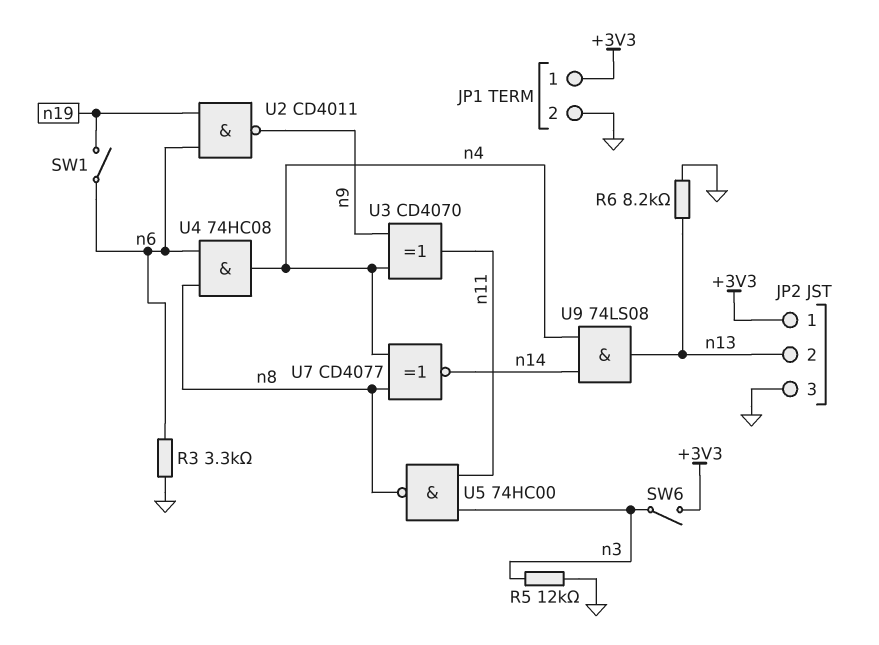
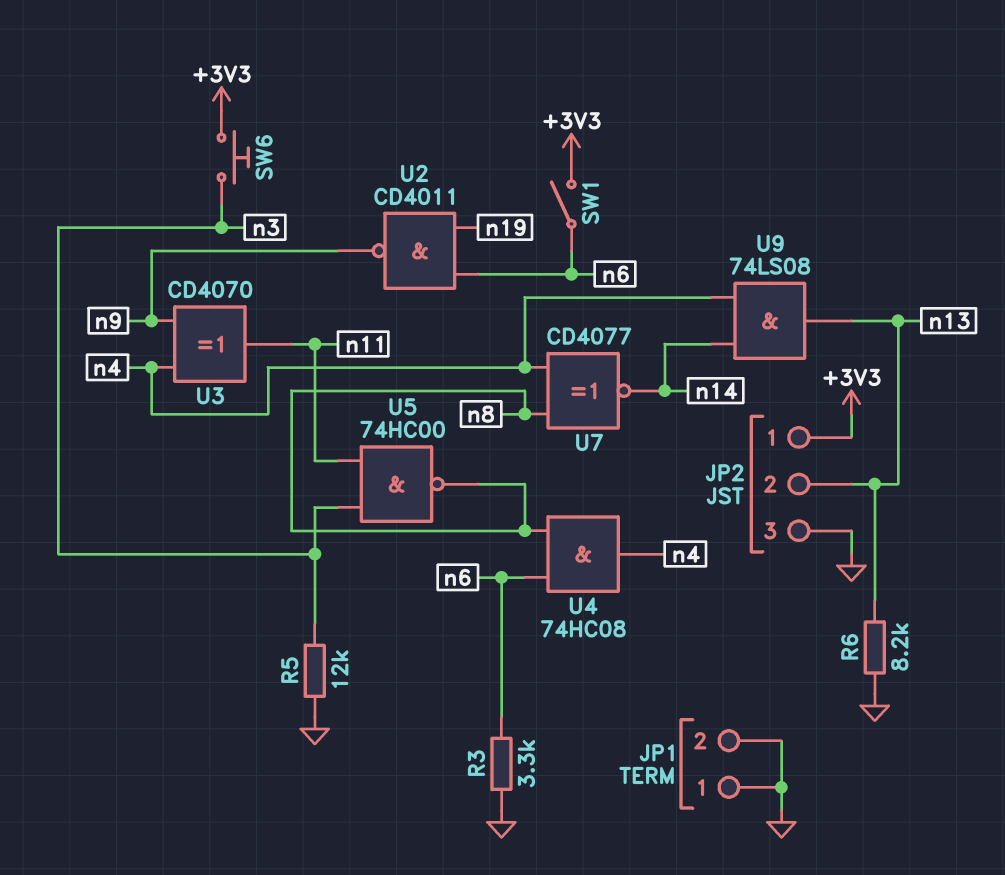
JP1 pin 1: +3V3 -> GND
SW1: switch (n6, n19) -> switch (+3V3, n6)
SW6: switch (+3V3, n3) -> button (+3V3, n3)

